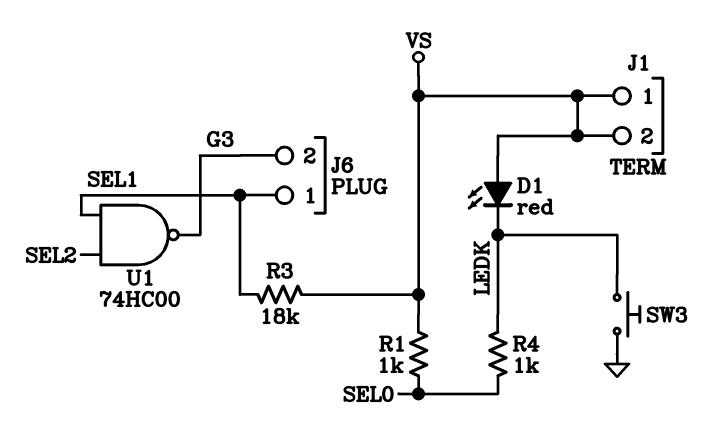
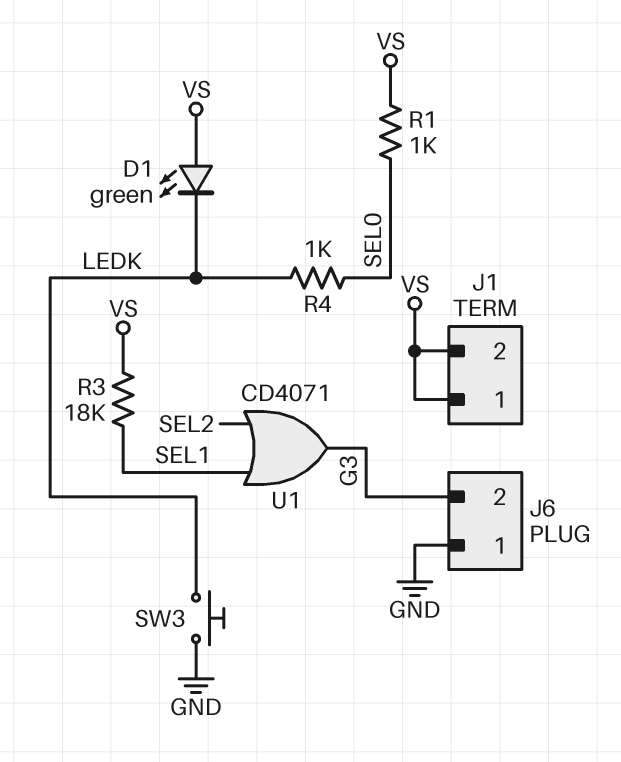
D1: LED red (A VS, K LEDK) -> LED green (A VS, K LEDK)
J6 pin 1: SEL1 -> GND
U1: NAND 74HC00 (in SEL1, in SEL2, out G3) -> OR CD4071 (in SEL1, in SEL2, out G3)

